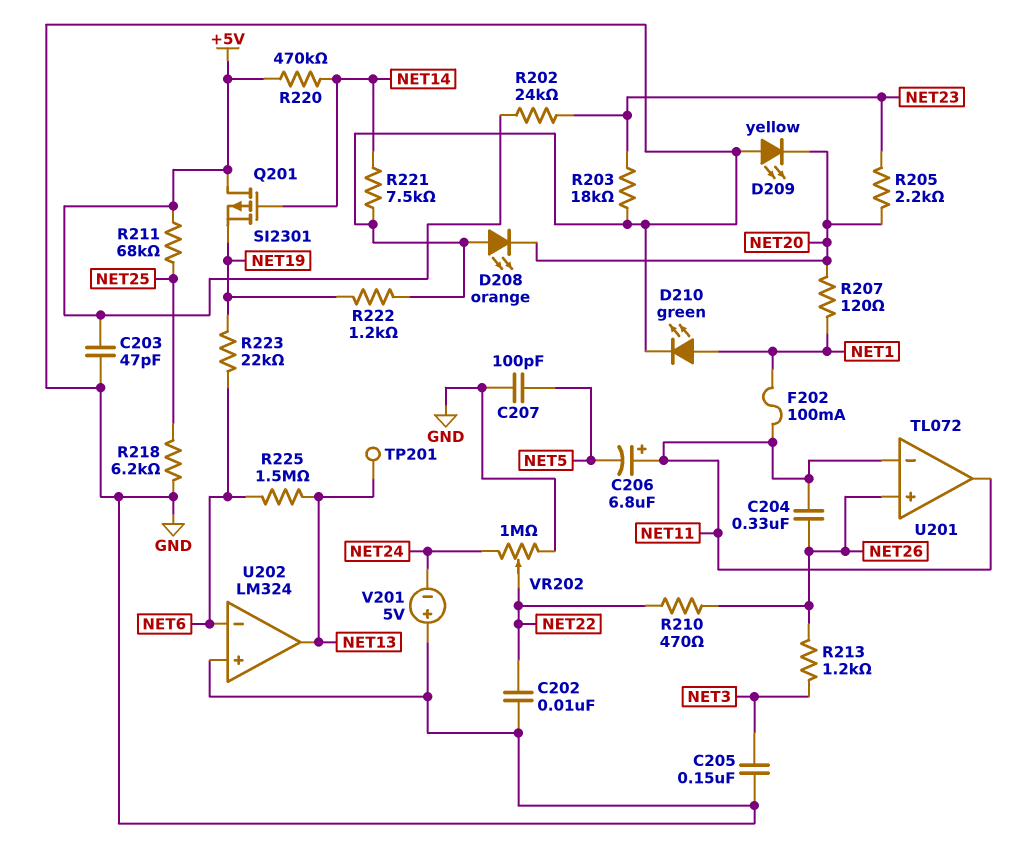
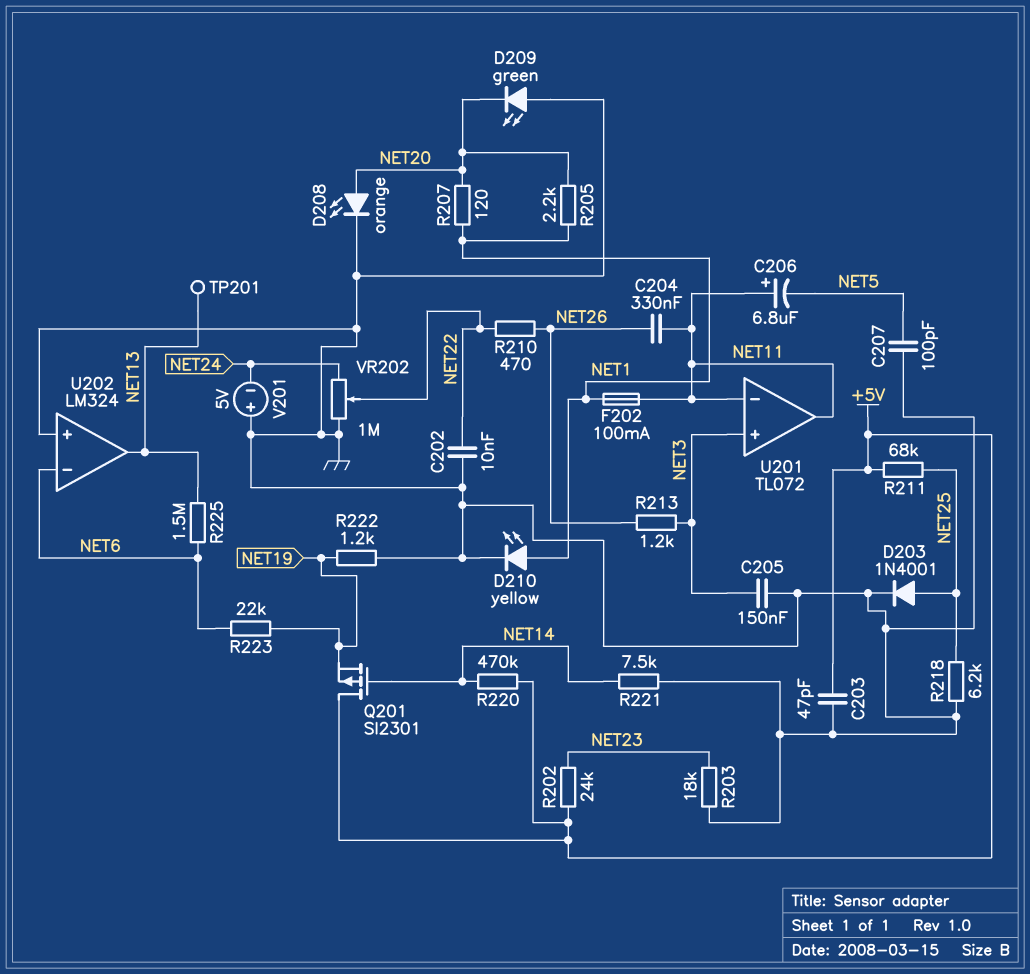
D203: none -> diode 1N4001 (A NET25, K GND)
D208: LED orange (A GND, K NET20) -> LED orange (A NET20, K GND)
D209: LED yellow (A GND, K NET20) -> LED green (A GND, K NET20)
D210: LED green (A NET1, K GND) -> LED yellow (A NET1, K GND)
R205: 2.2k (NET20, NET23) -> 2.2k (NET1, NET20)
U201 pin in+: NET26 -> NET3

